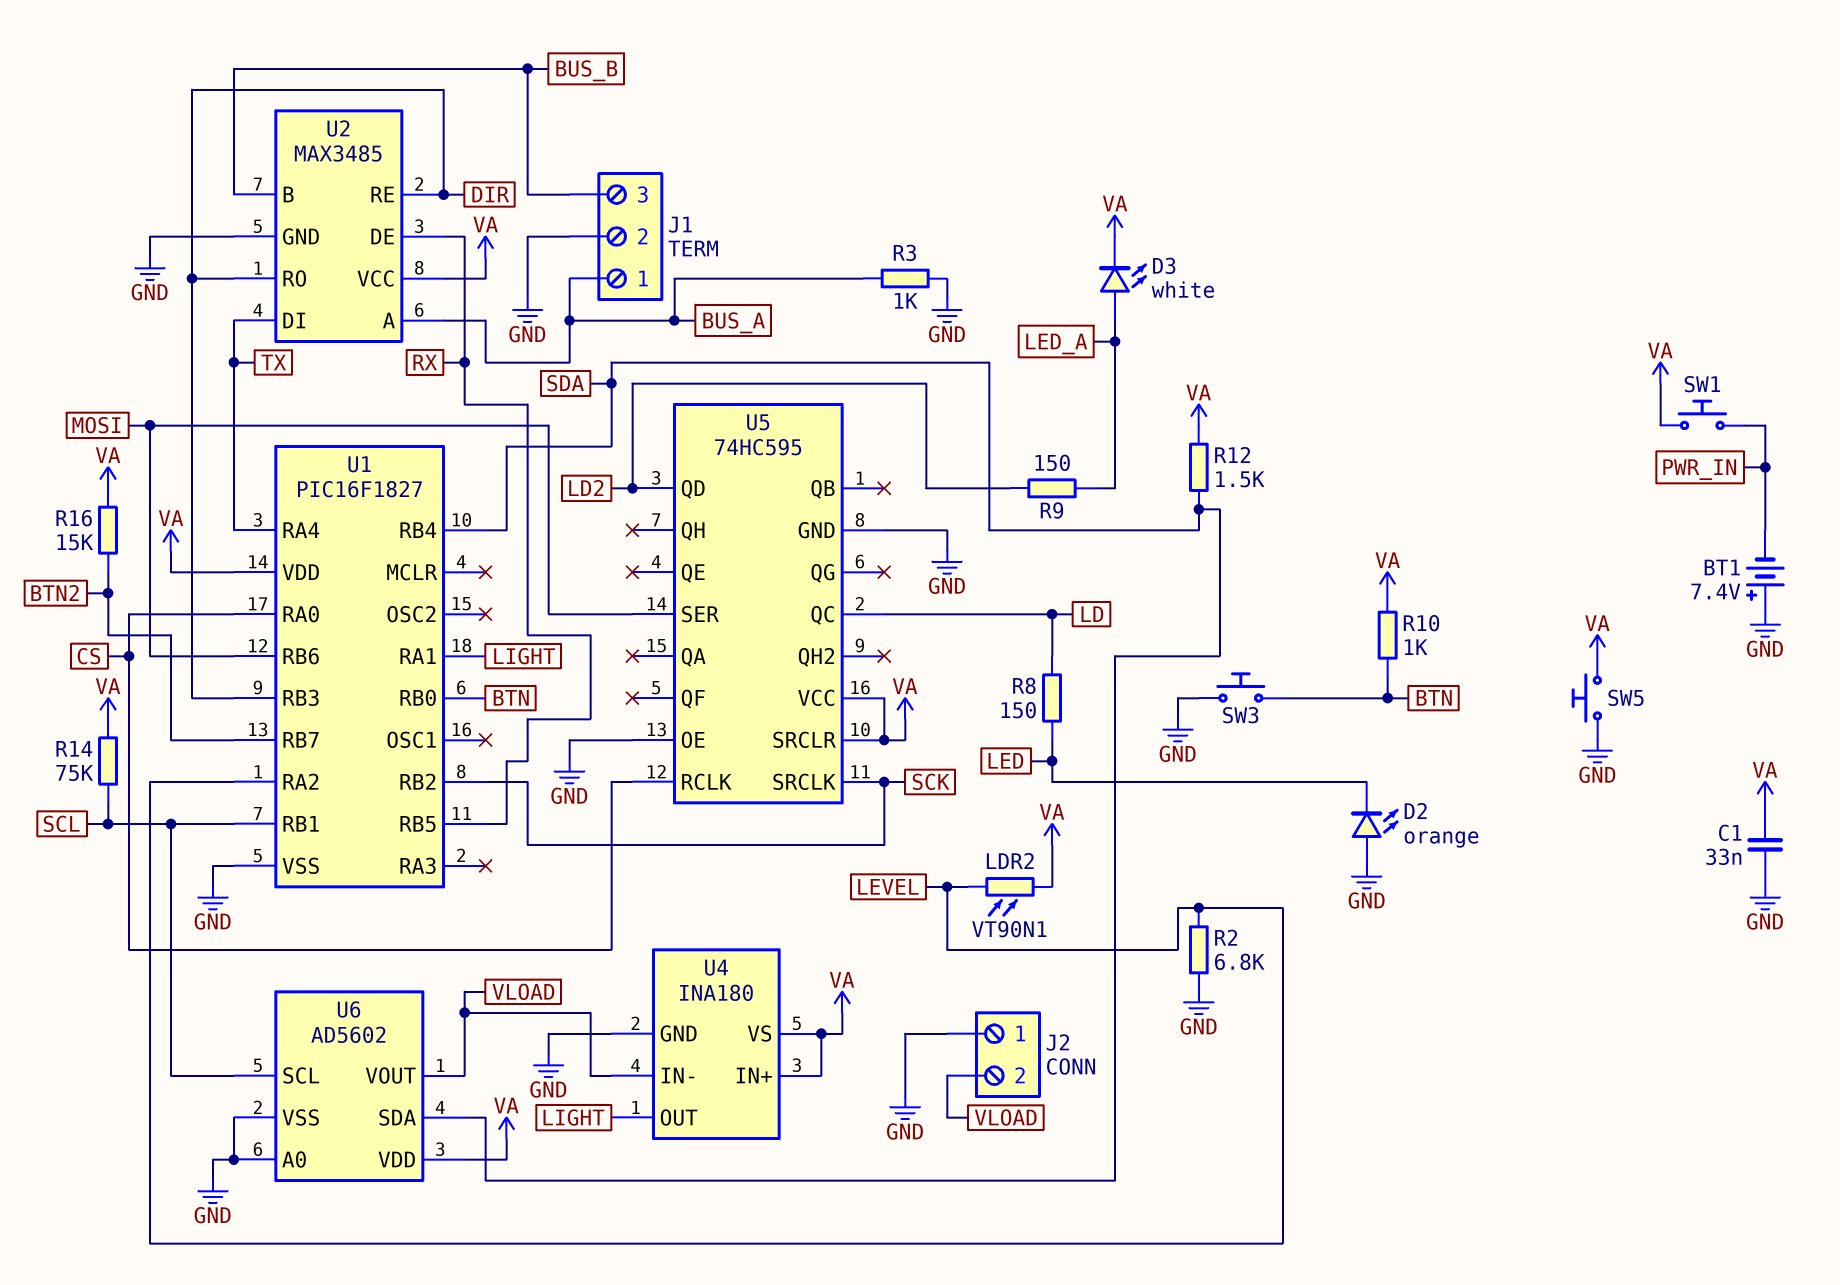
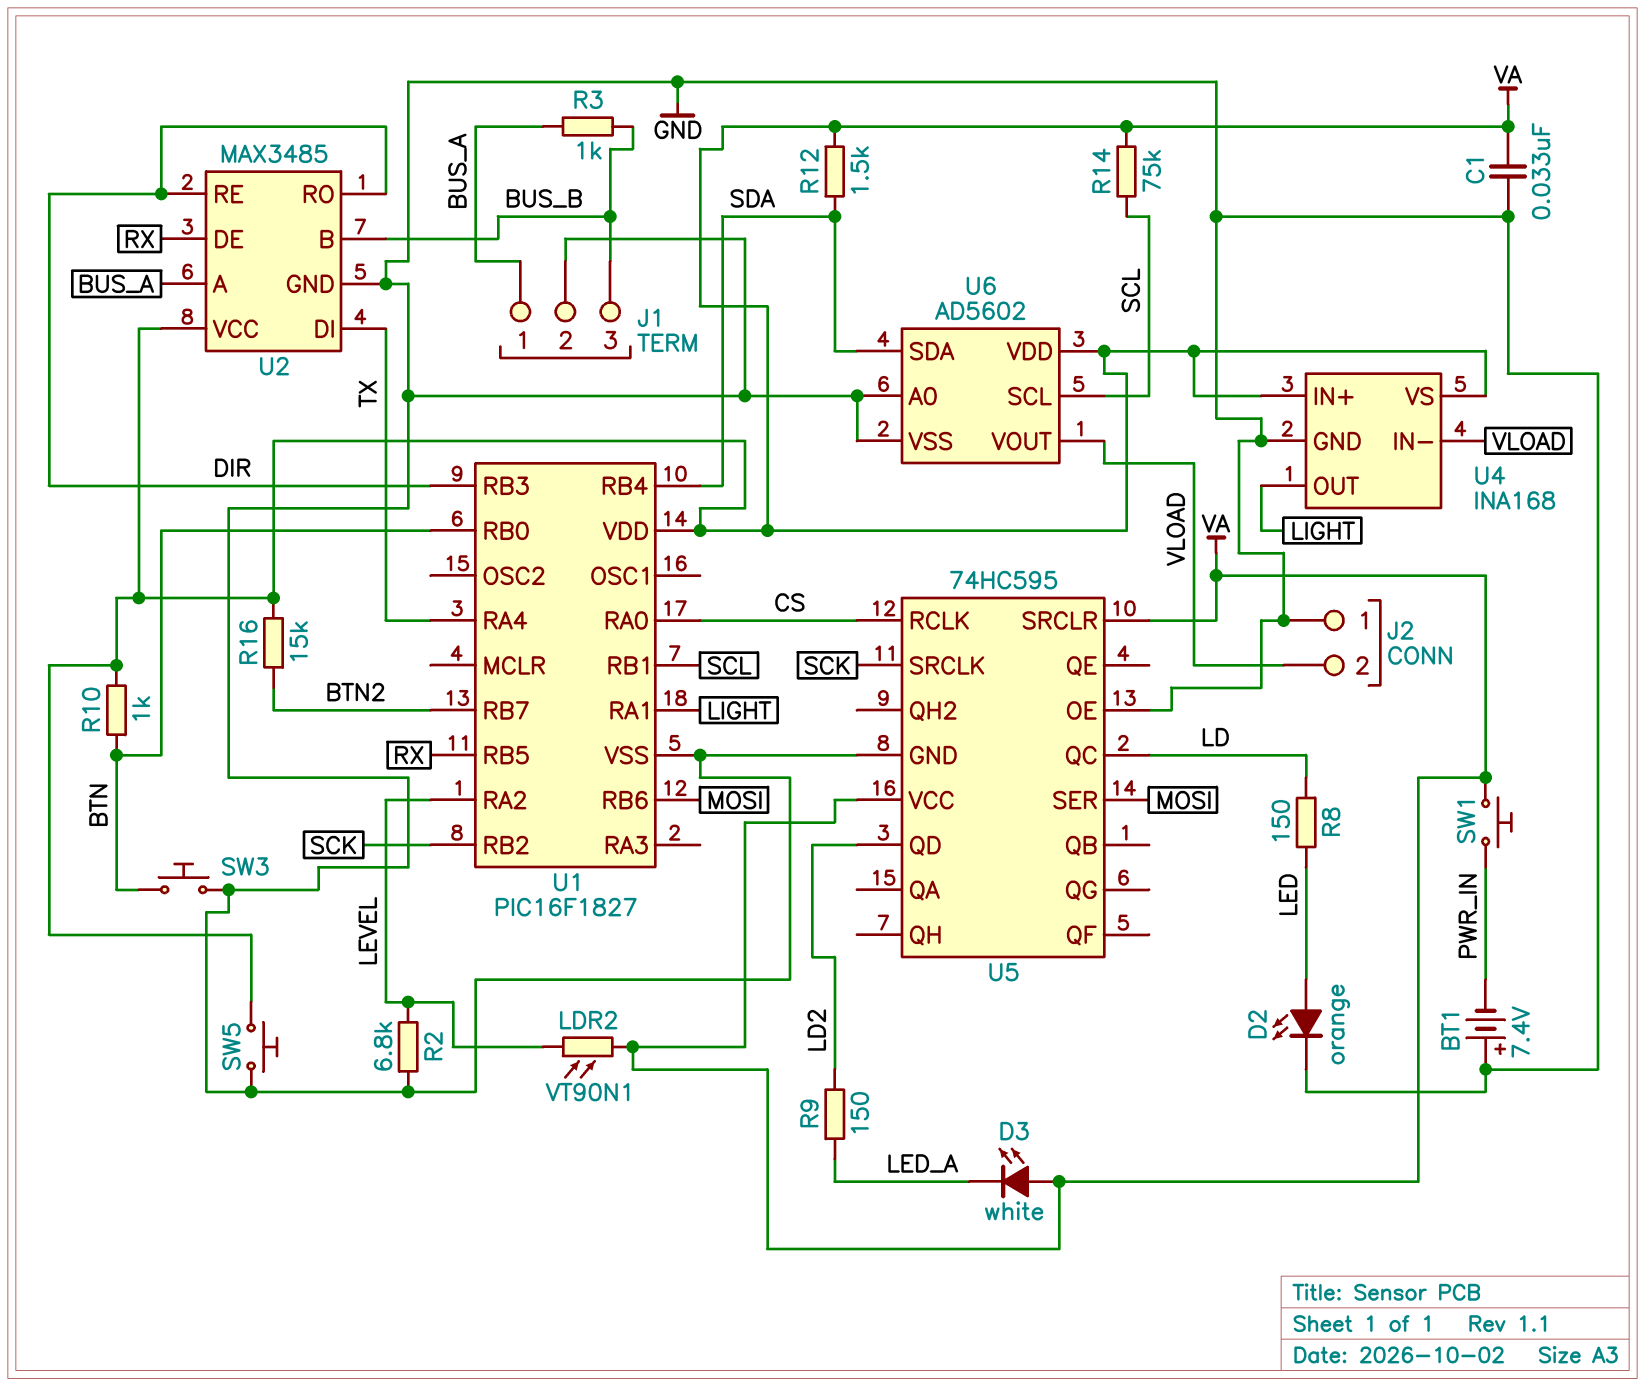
D2: LED orange (A GND, K LED) -> LED orange (A LED, K GND)
D3: LED white (A LED_A, K VA) -> LED white (A VA, K LED_A)
R3: 1k (BUS_A, GND) -> 1k (BUS_A, BUS_B)
U4: INA180 -> INA168

